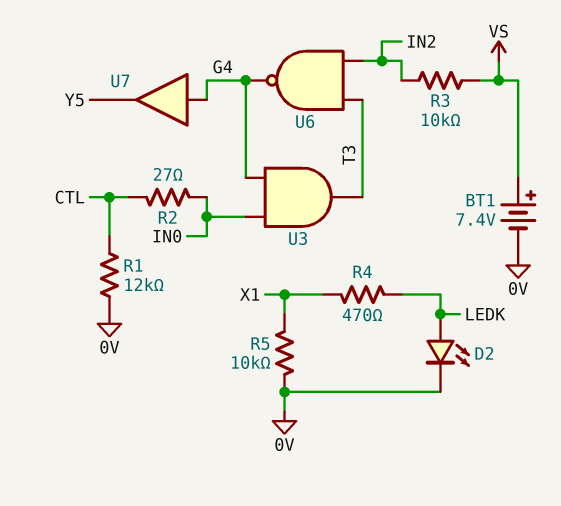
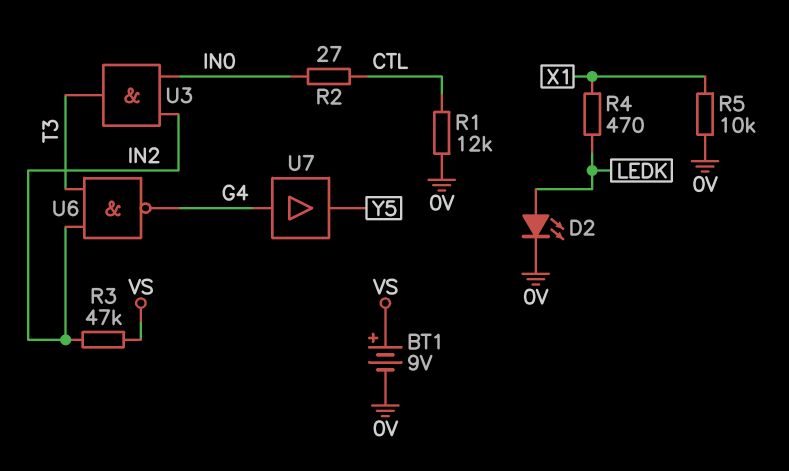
BT1: 7.4V (plus VS, minus 0V) -> 9V (plus VS, minus 0V)
R3: 10k (IN2, VS) -> 47k (IN2, VS)
U3: AND (in G4, in IN0, out T3) -> AND (in IN0, in IN2, out T3)

